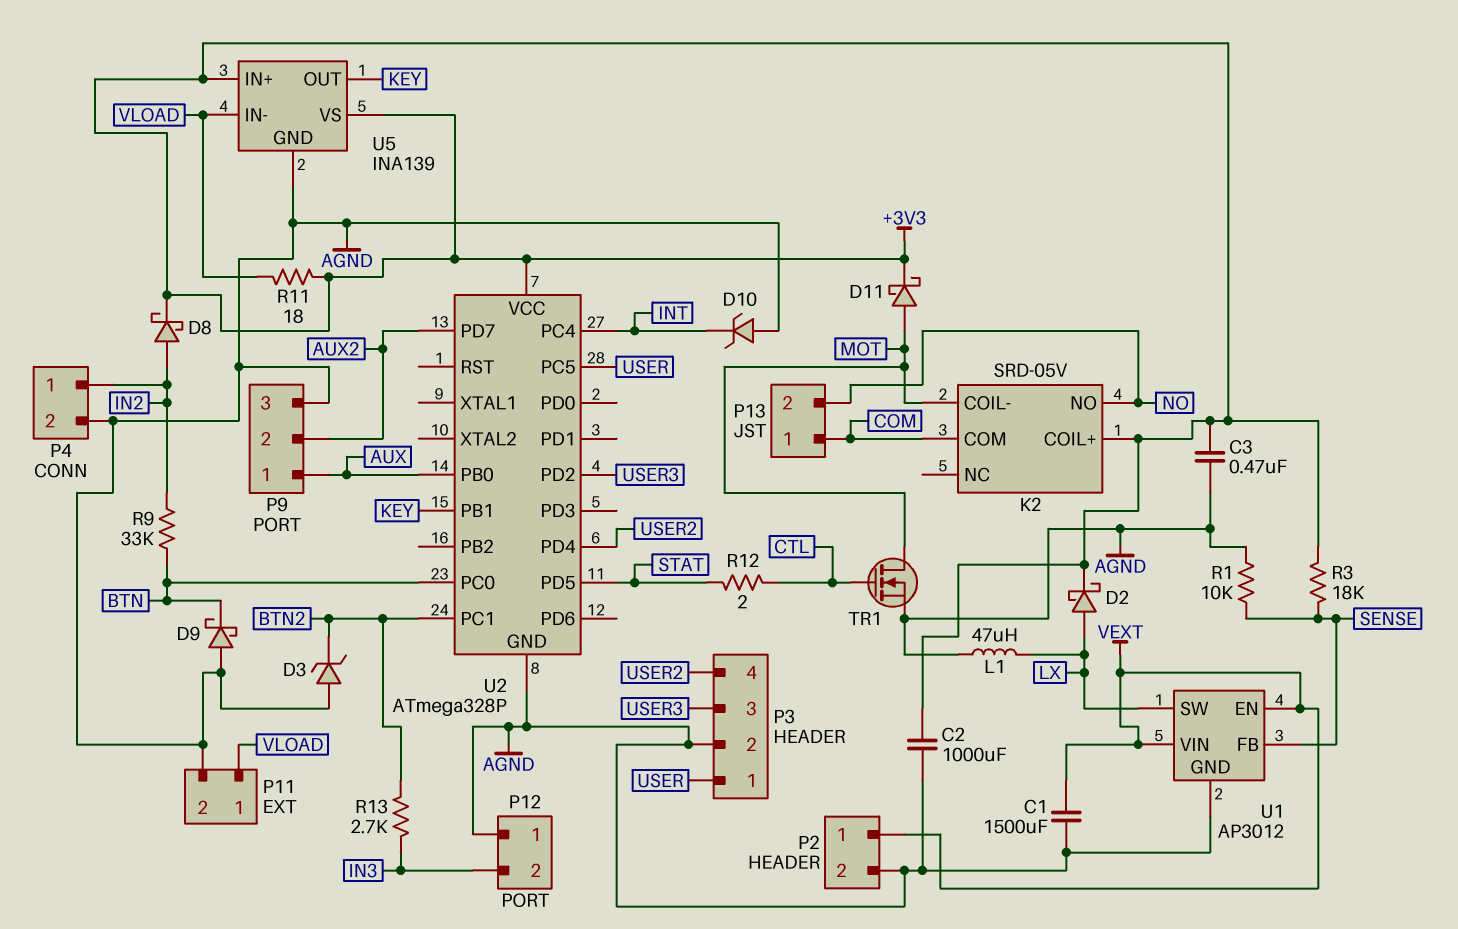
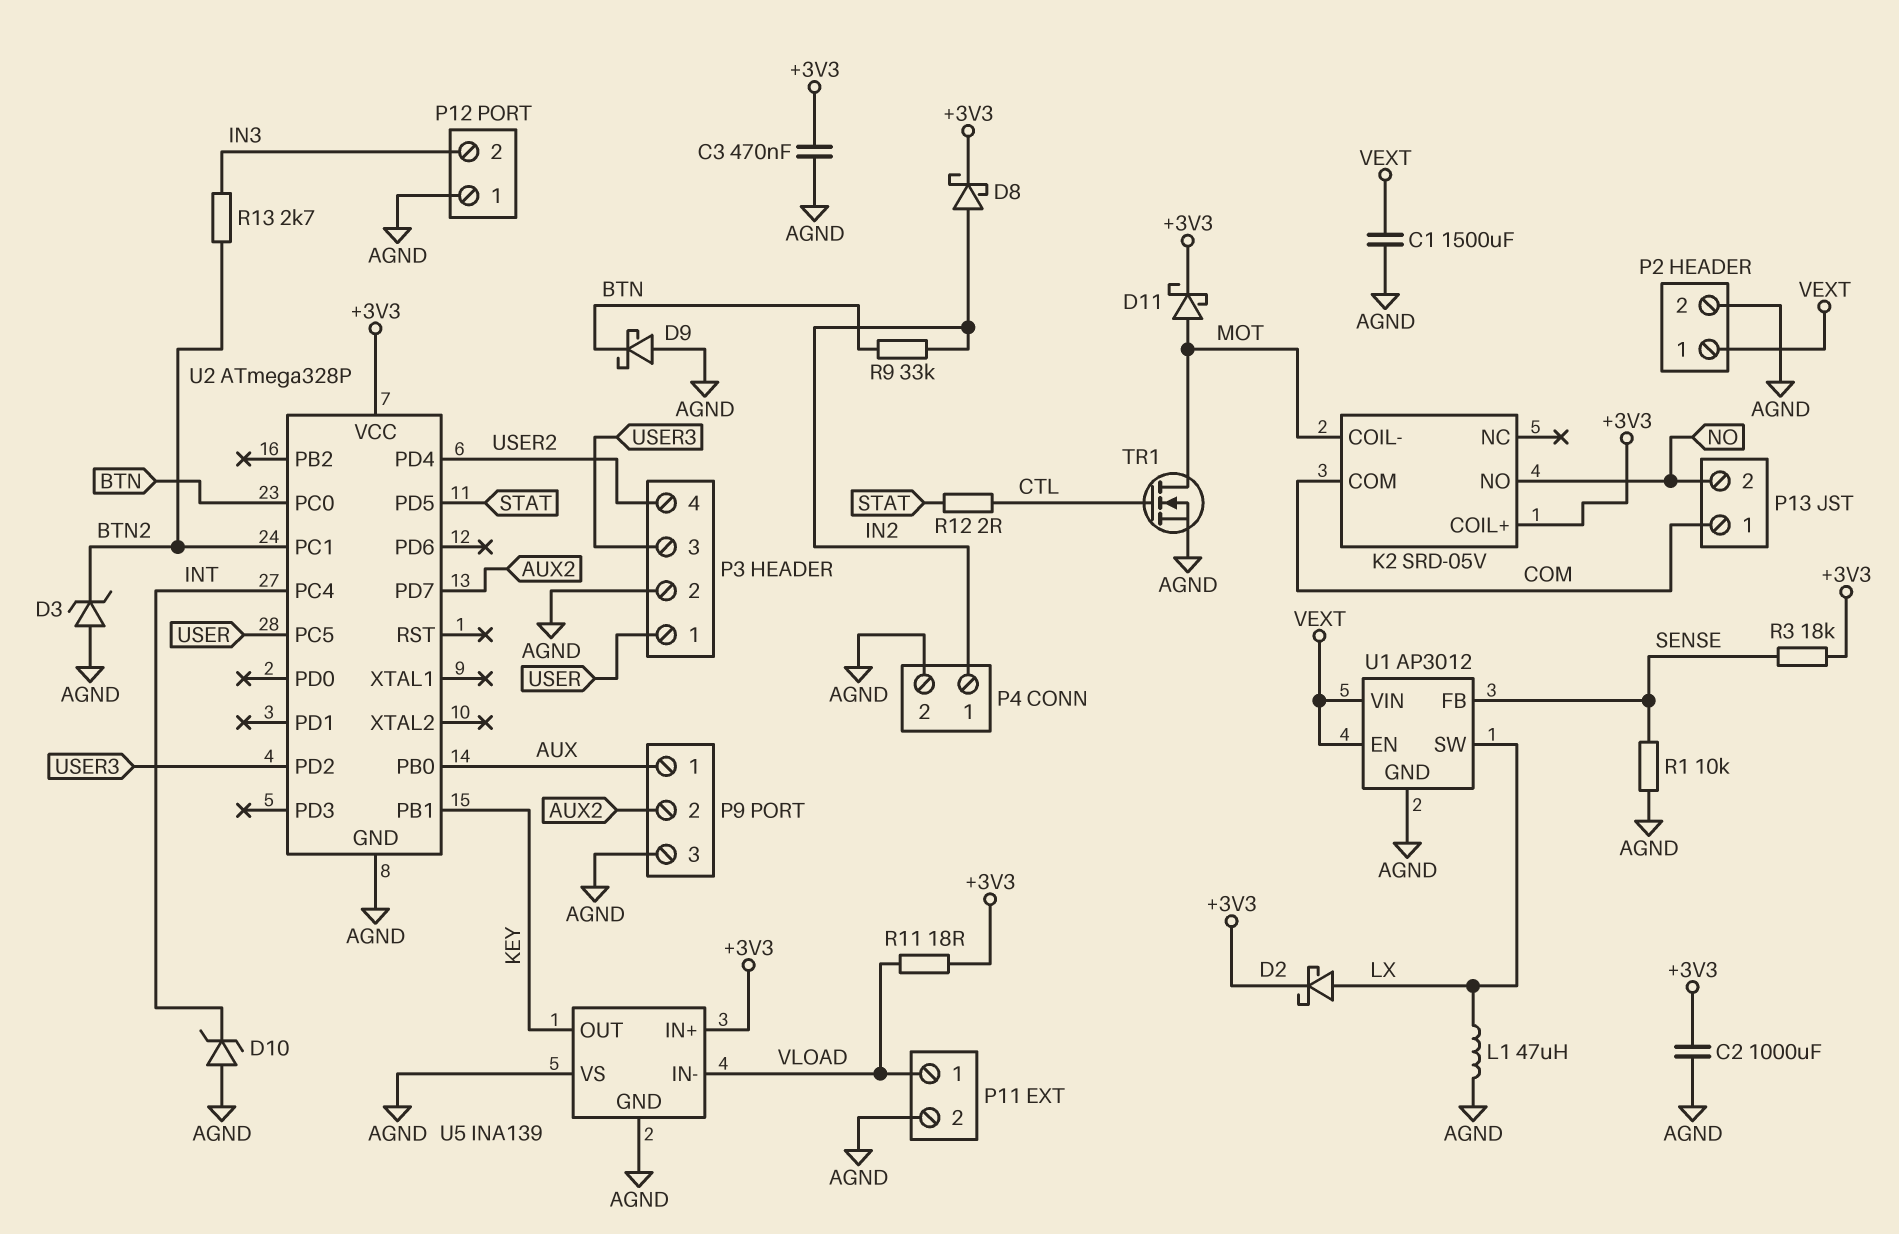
U5 pin VS: +3V3 -> AGND

